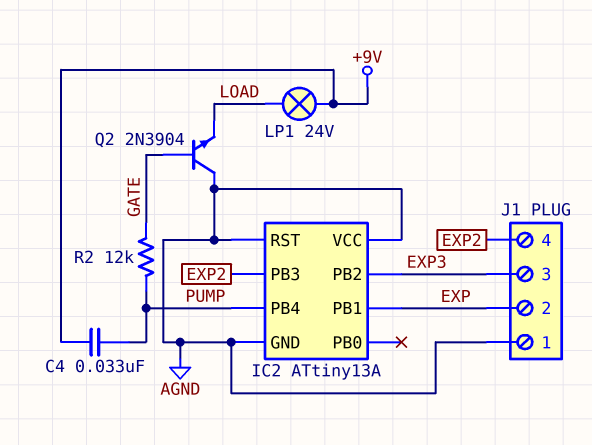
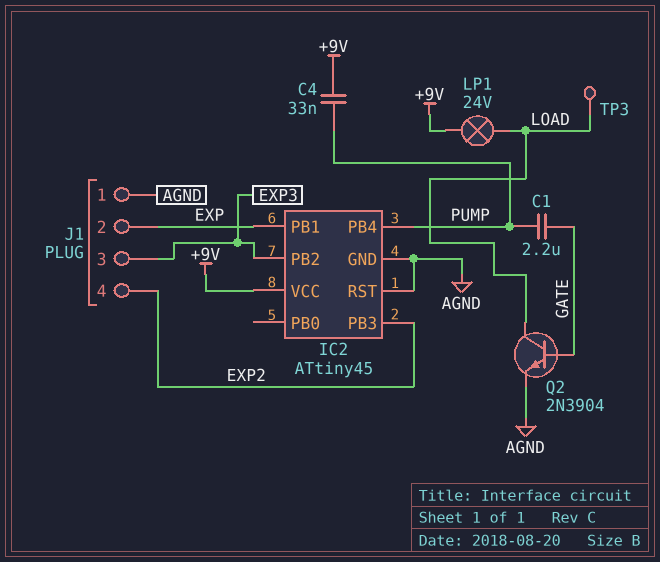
C1: none -> 2.2uF (GATE, PUMP)
IC2: ATtiny13A -> ATtiny45
IC2 pin VCC: AGND -> +9V
Q2: NPN 2N3904 (B GATE, C AGND, E LOAD) -> NPN 2N3904 (B GATE, C LOAD, E AGND)
R2: 12k (GATE, PUMP) -> none
TP3: none -> test point (LOAD)

